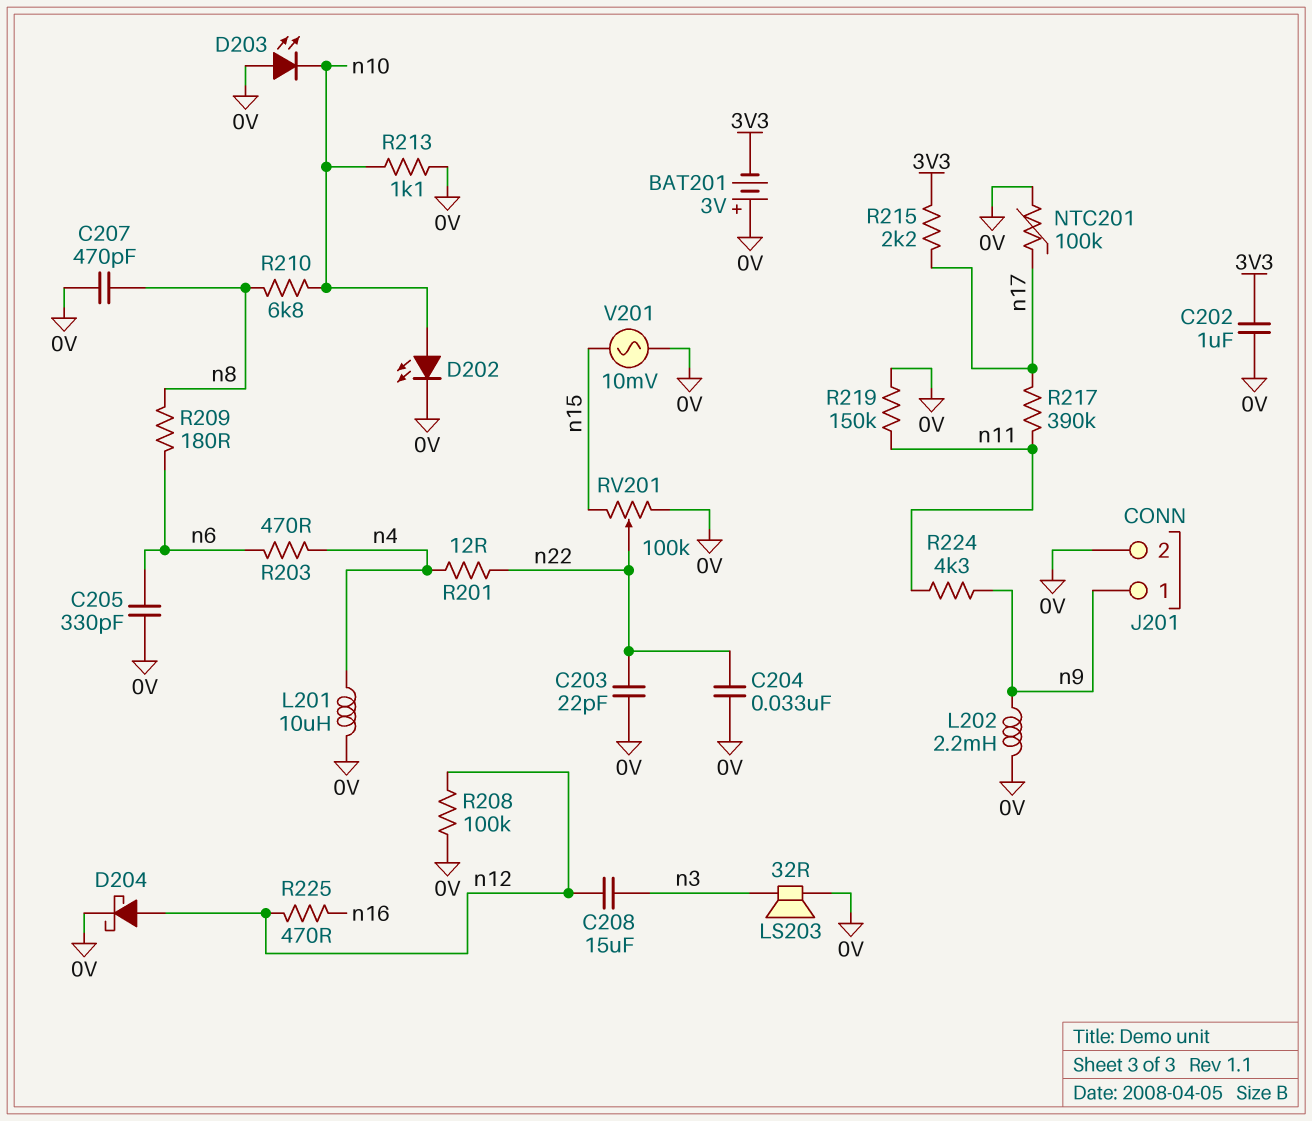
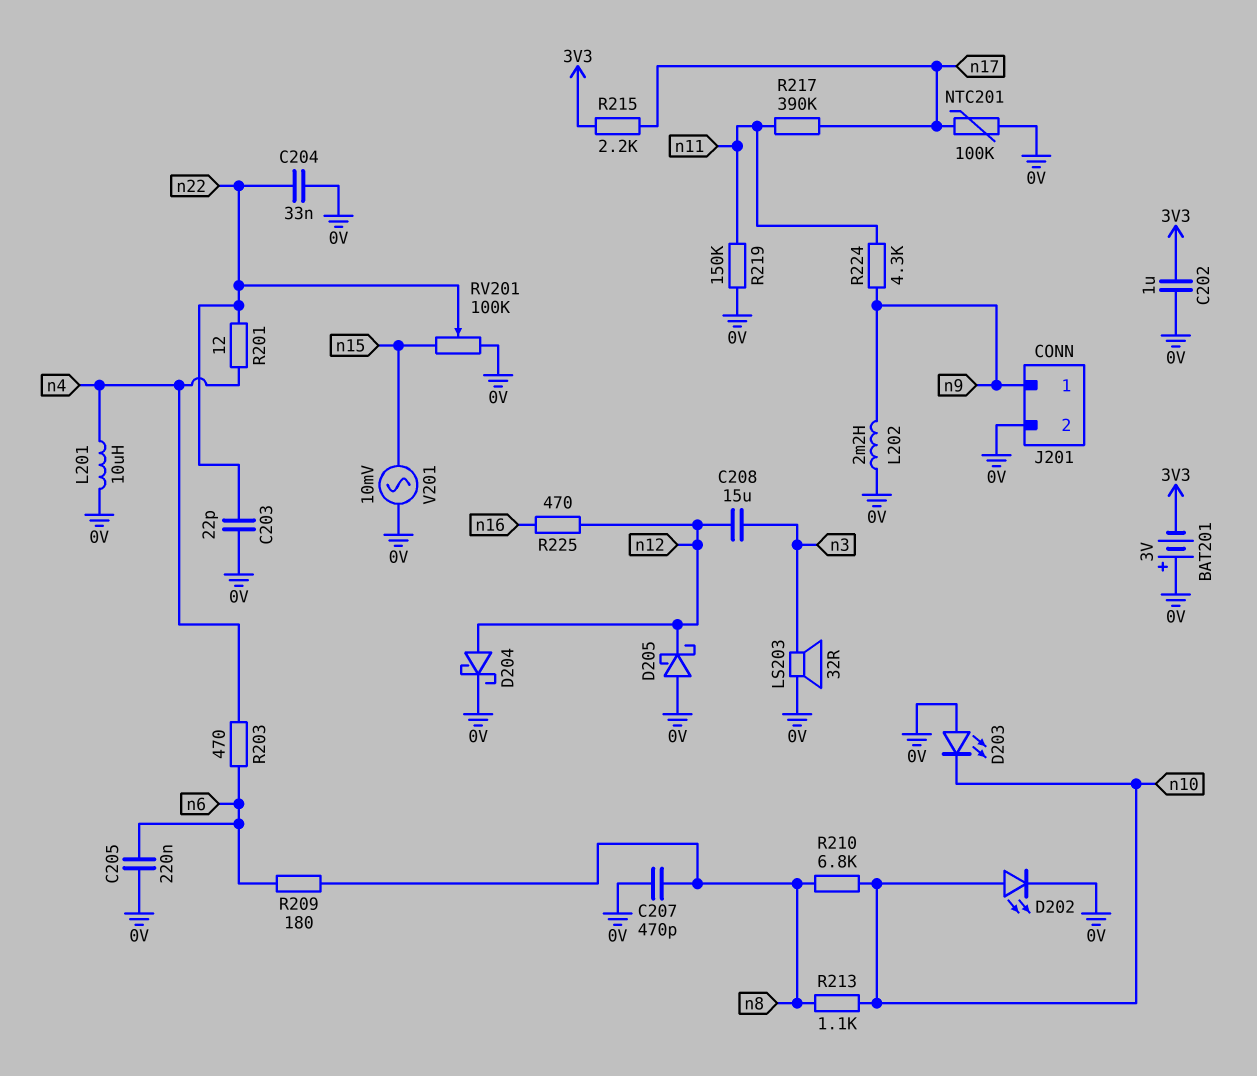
C205: 330pF (0V, n6) -> 220nF (0V, n6)
D205: none -> schottky (A 0V, K n12)
R208: 100k (0V, n12) -> none
R213: 1.1k (0V, n10) -> 1.1k (n8, n10)

